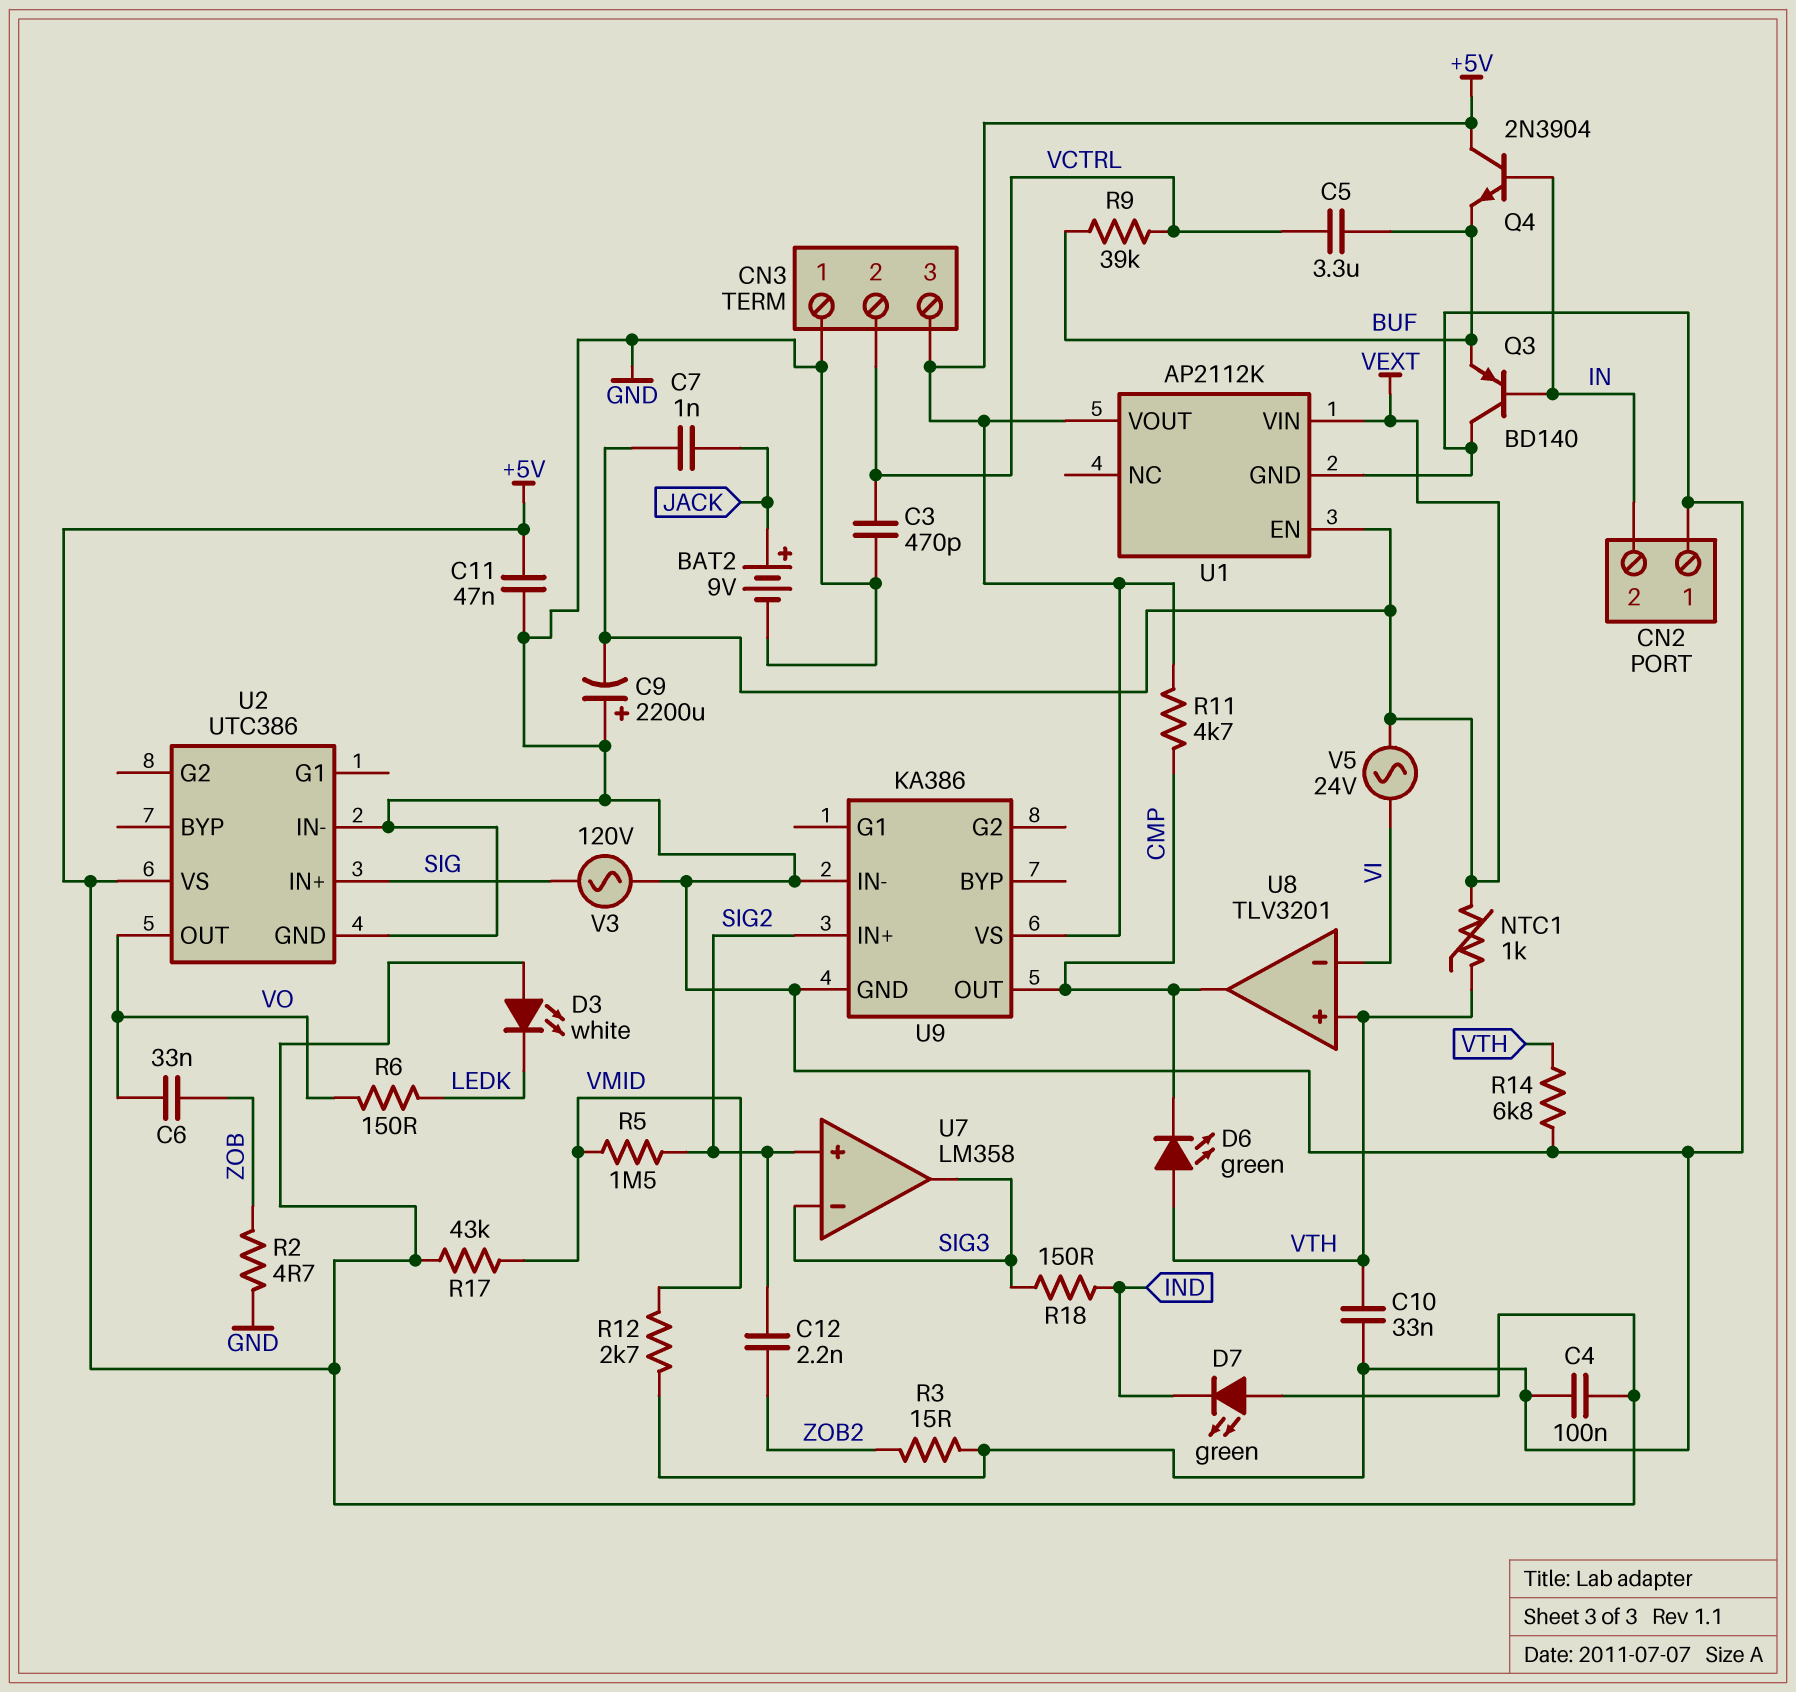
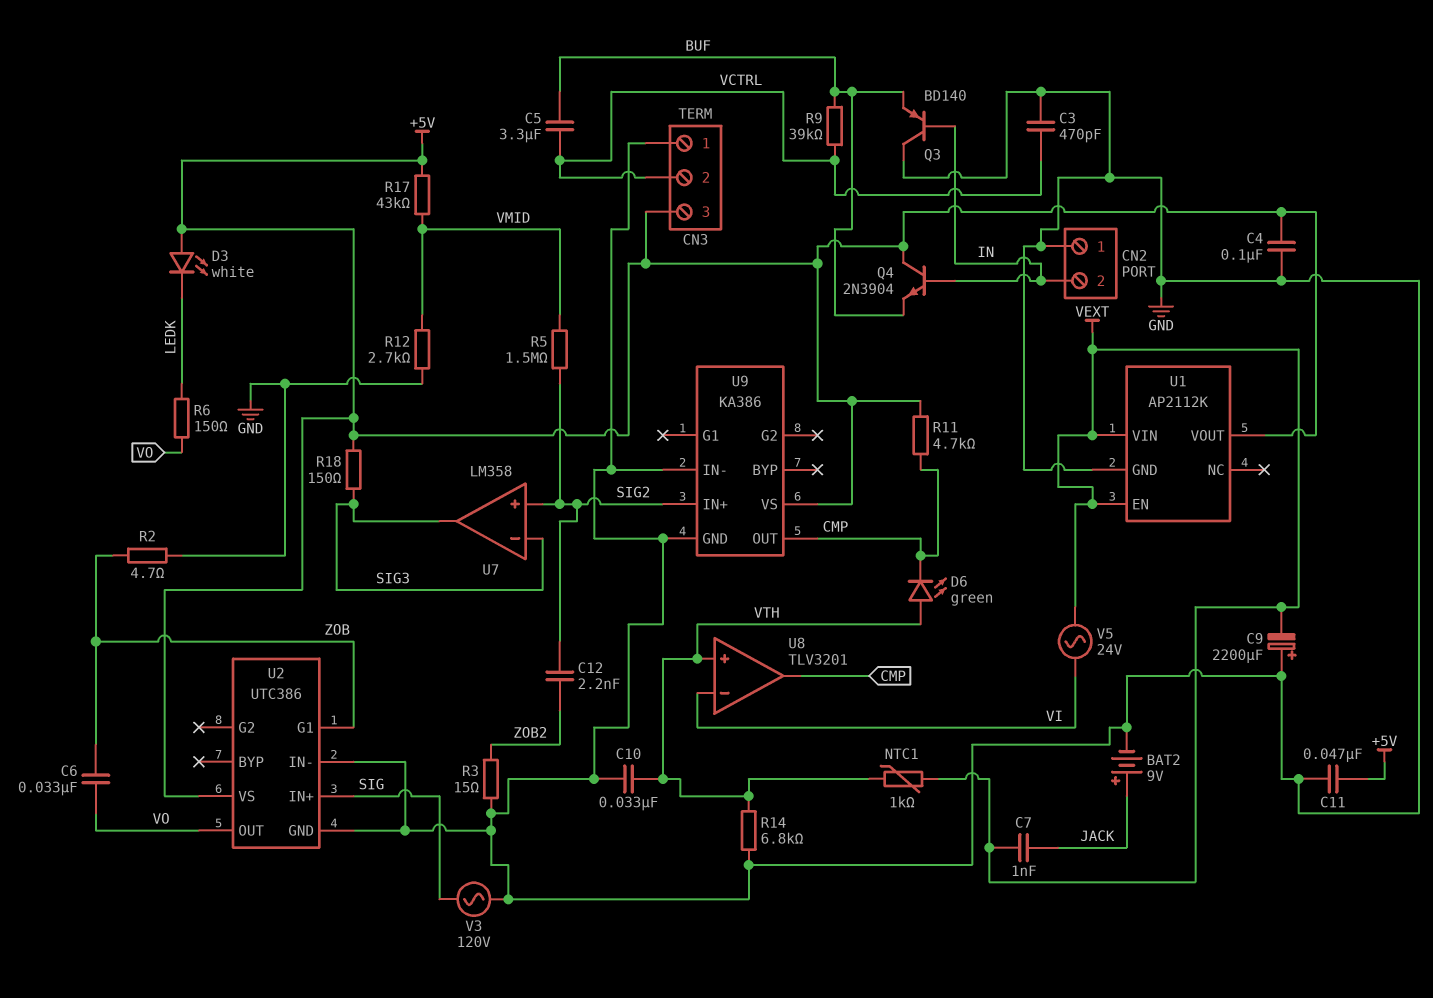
D7: LED green (A +5V, K IND) -> none
R18: 150 (IND, SIG3) -> 150 (+5V, SIG3)
U2 pin G1: none -> ZOB

